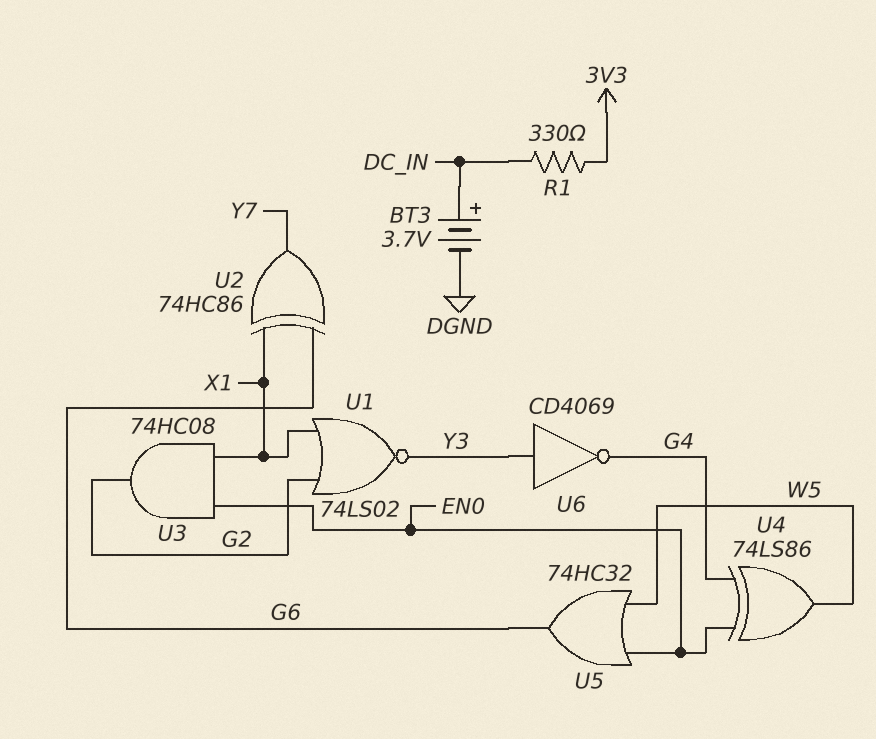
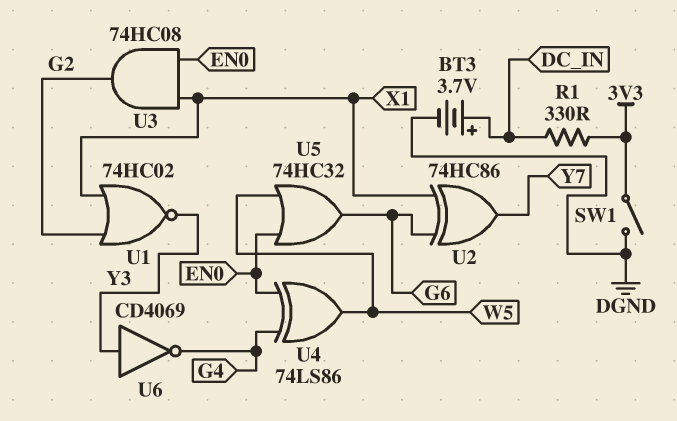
SW1: none -> switch (3V3, DGND)
U1: NOR 74LS02 (in G2, in X1, out Y3) -> NOR 74HC02 (in G2, in X1, out Y3)

